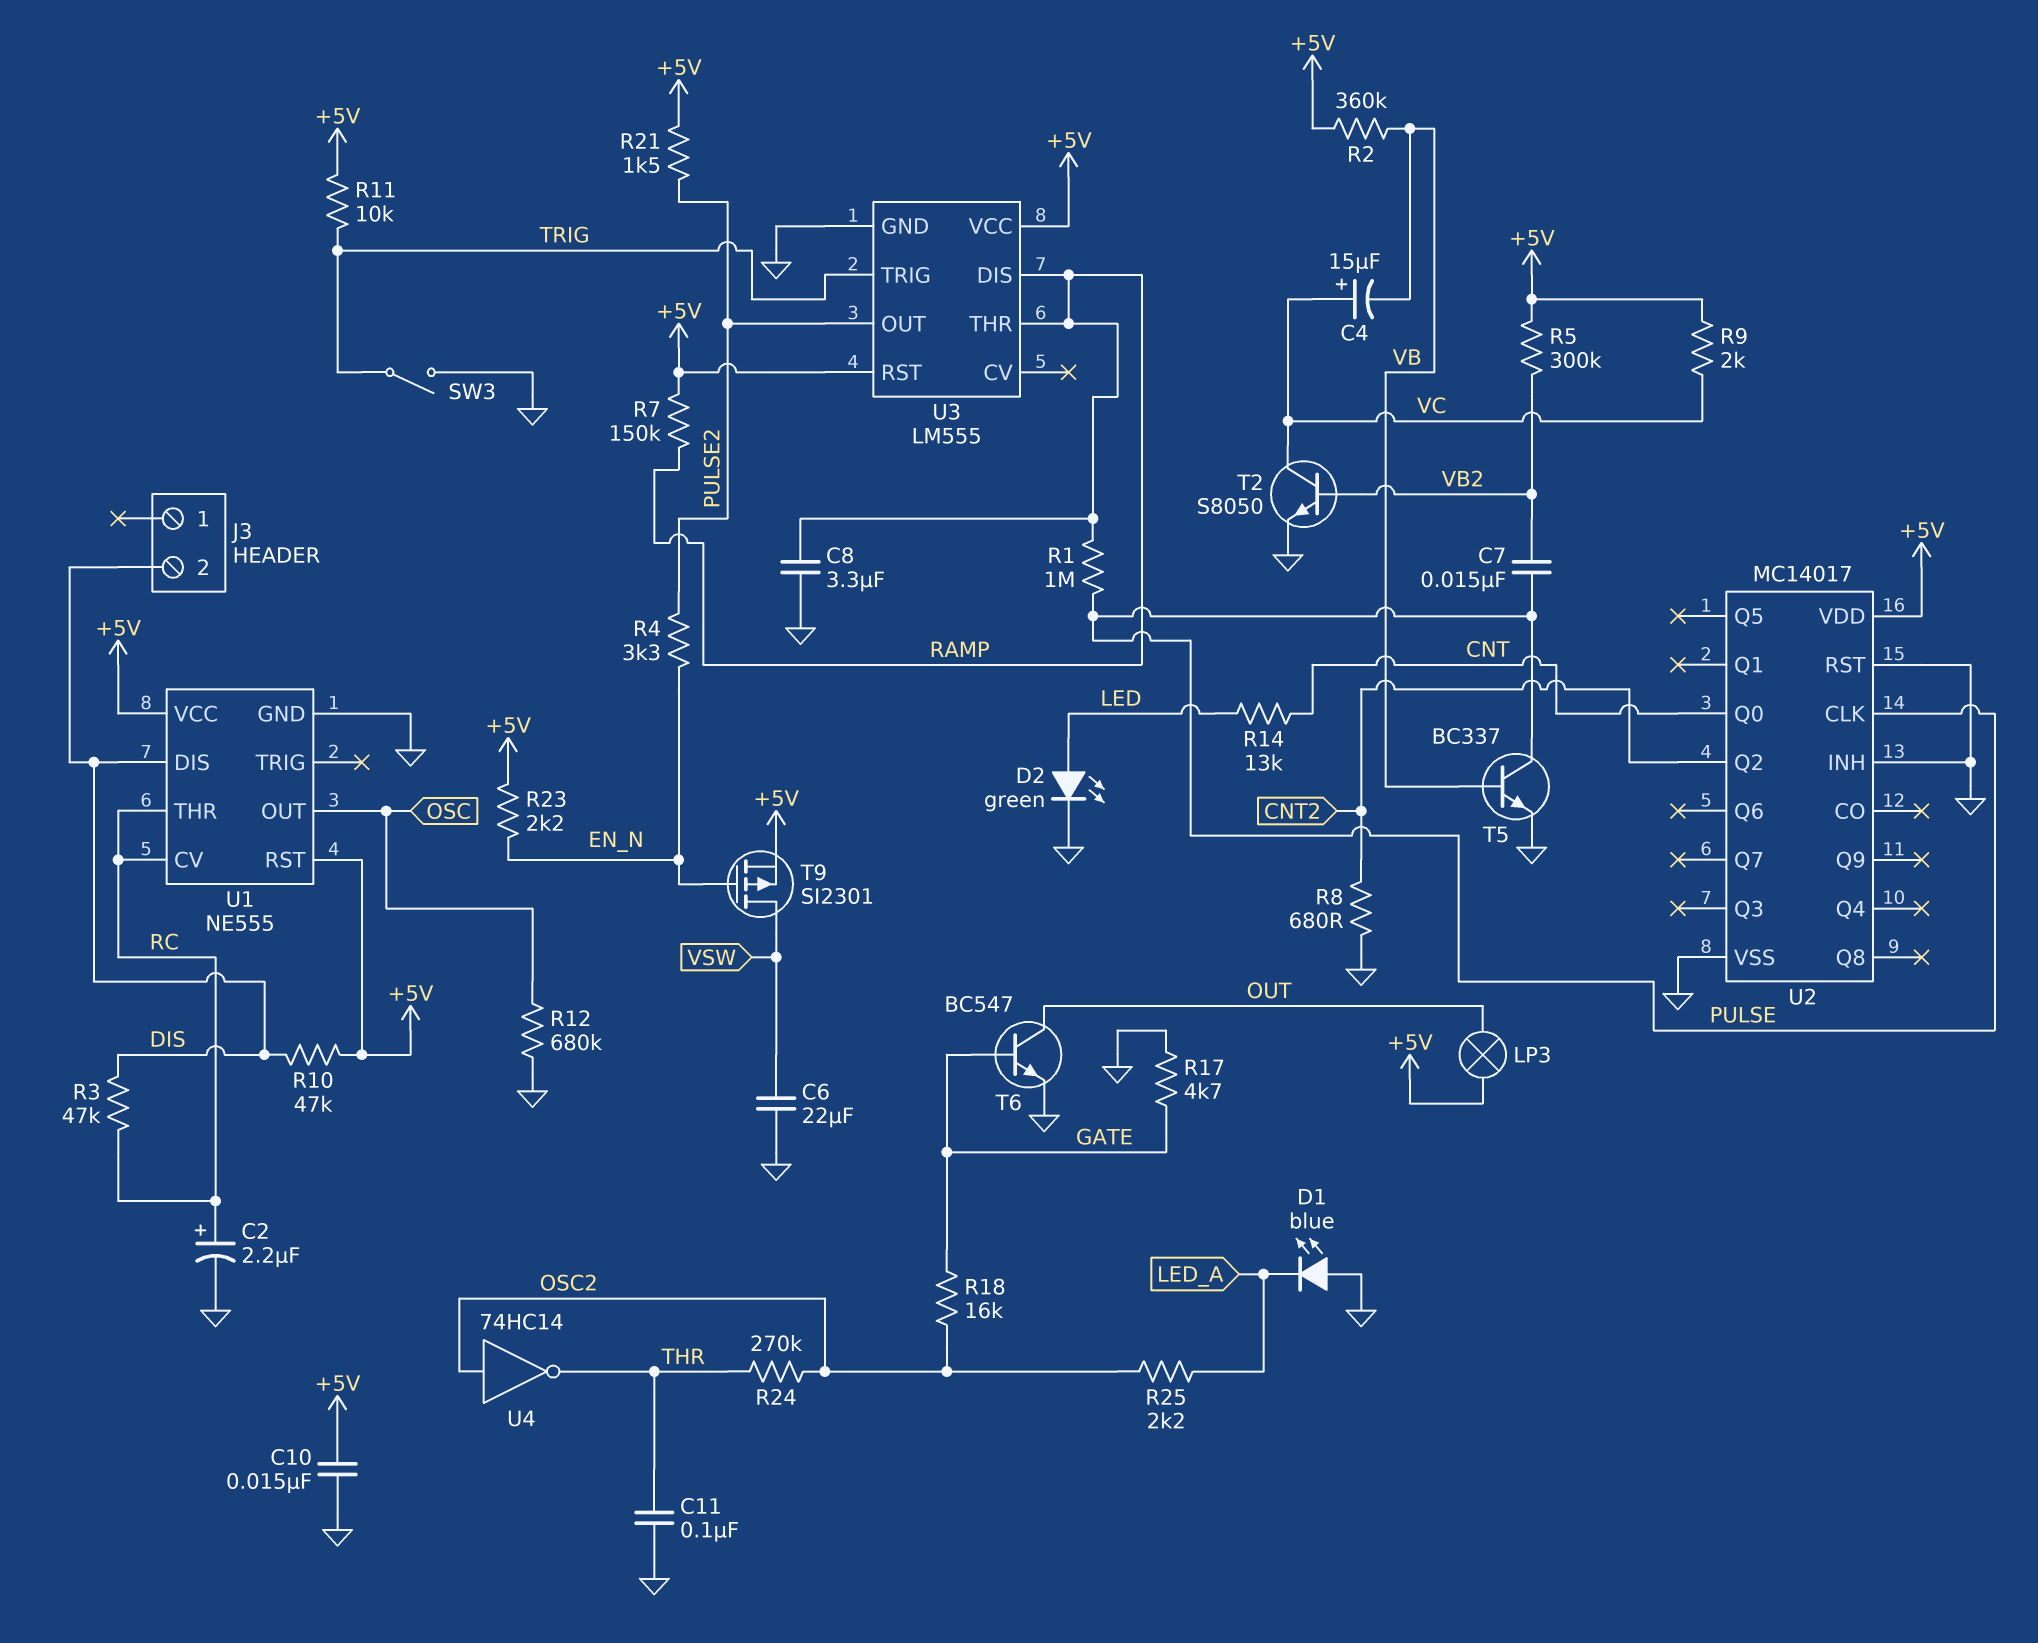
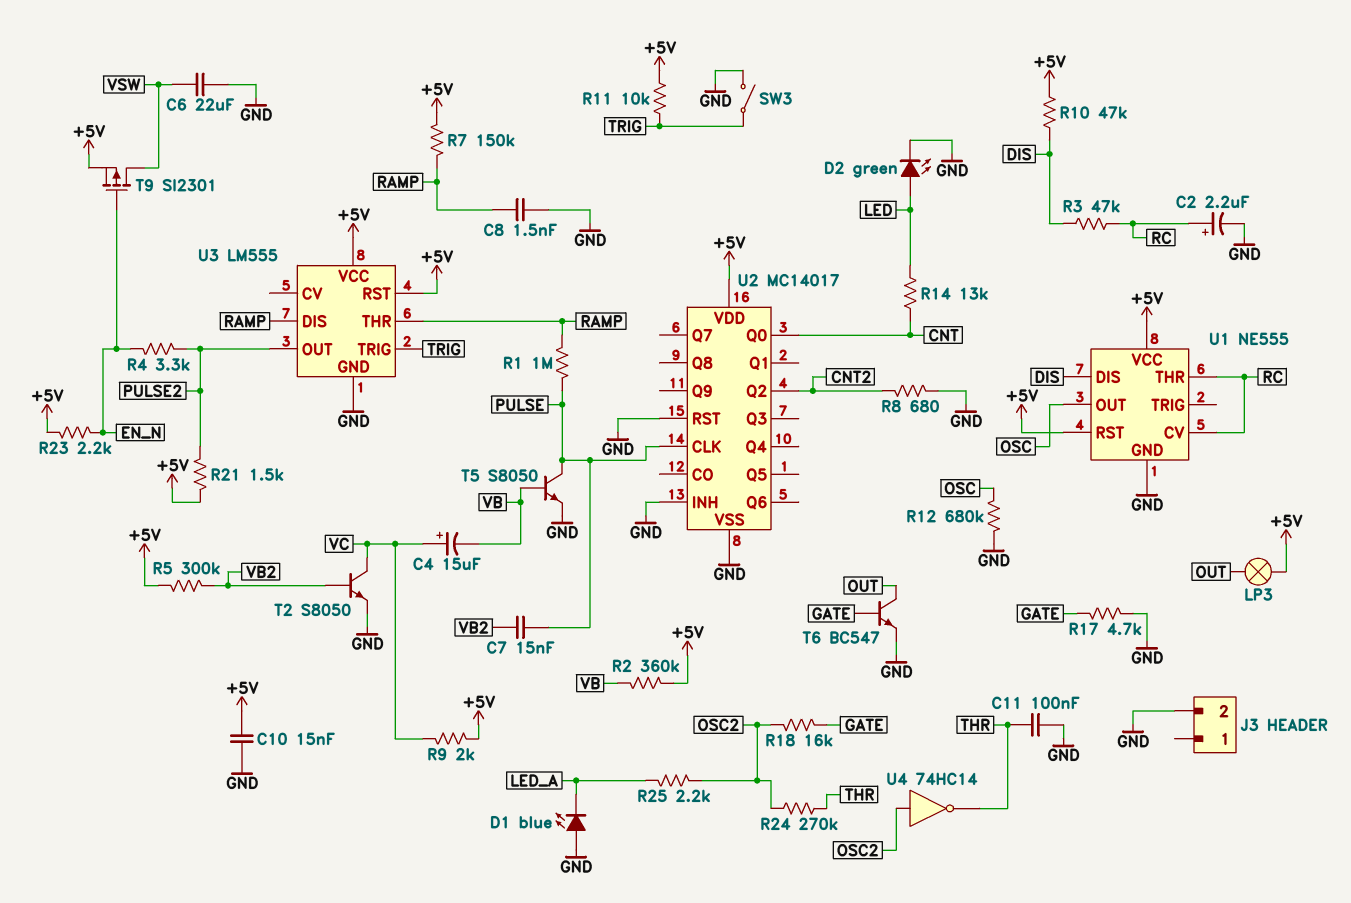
C8: 3.3uF (GND, RAMP) -> 1.5nF (GND, RAMP)
J3 pin 2: DIS -> GND
T5: NPN BC337 (B VB, C PULSE, E GND) -> NPN S8050 (B VB, C PULSE, E GND)

